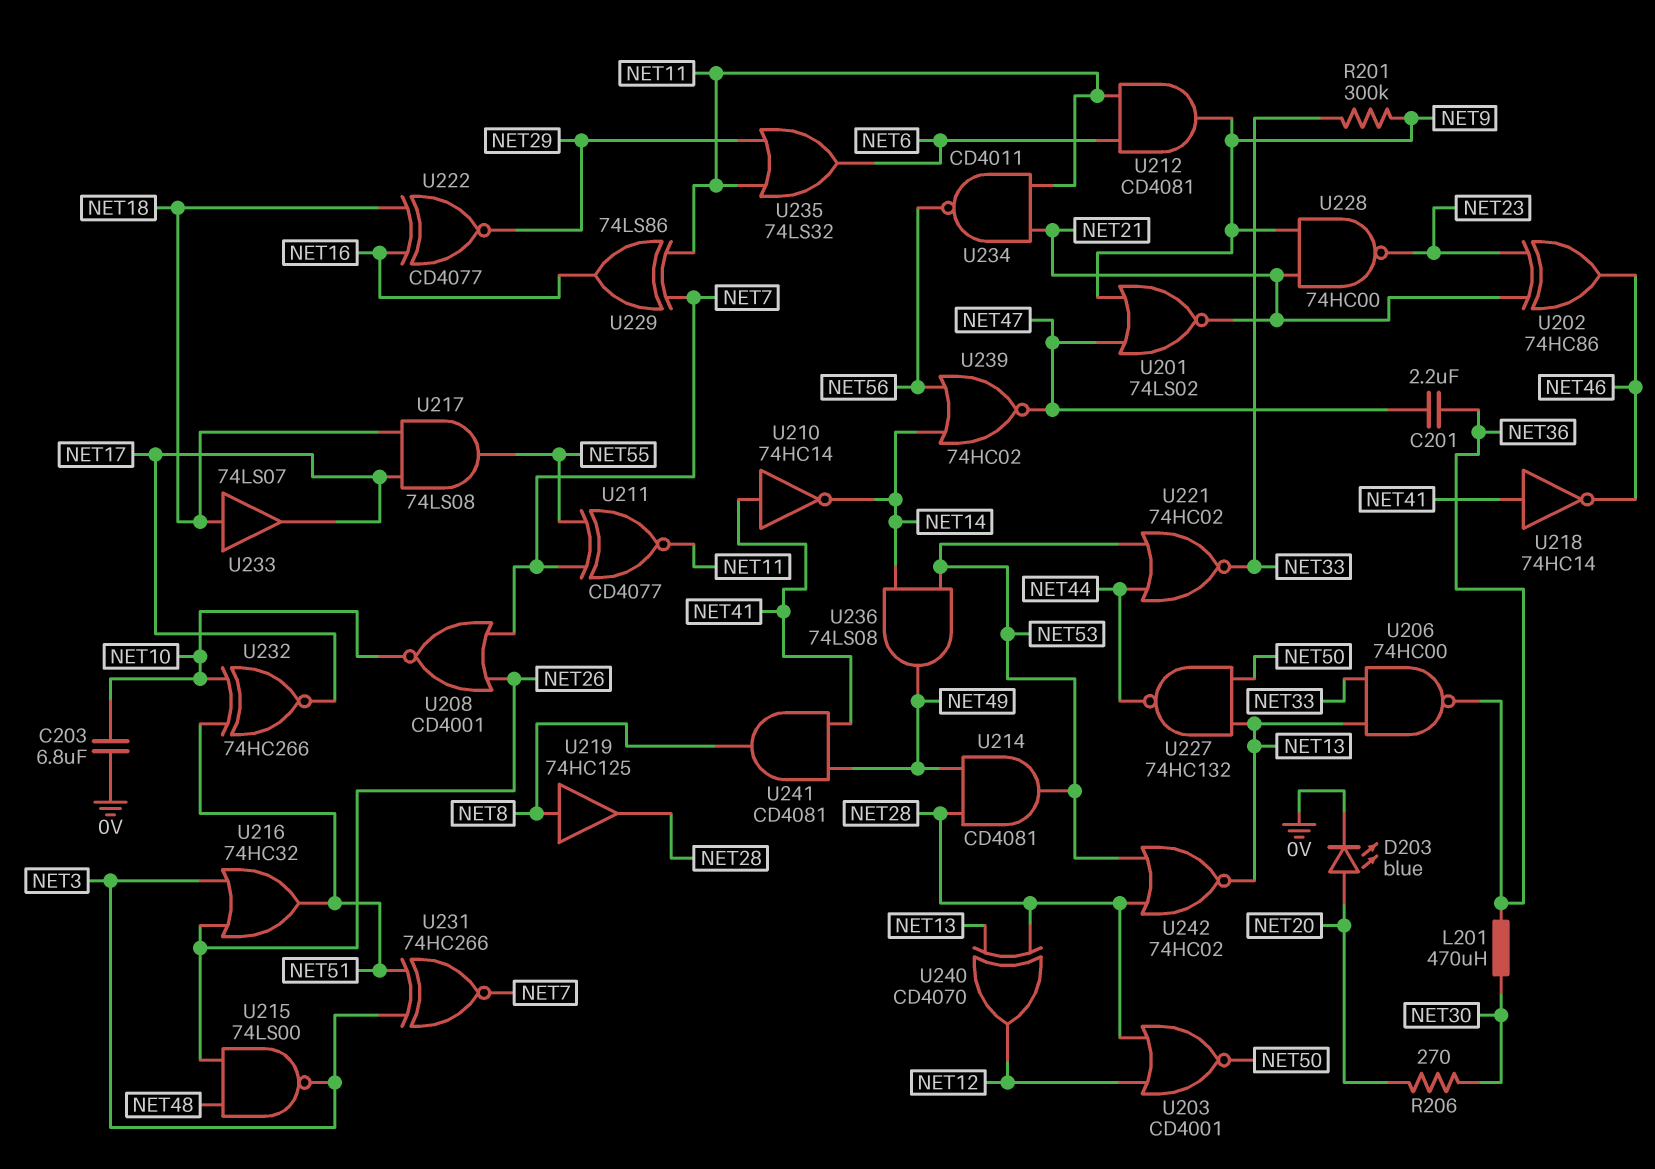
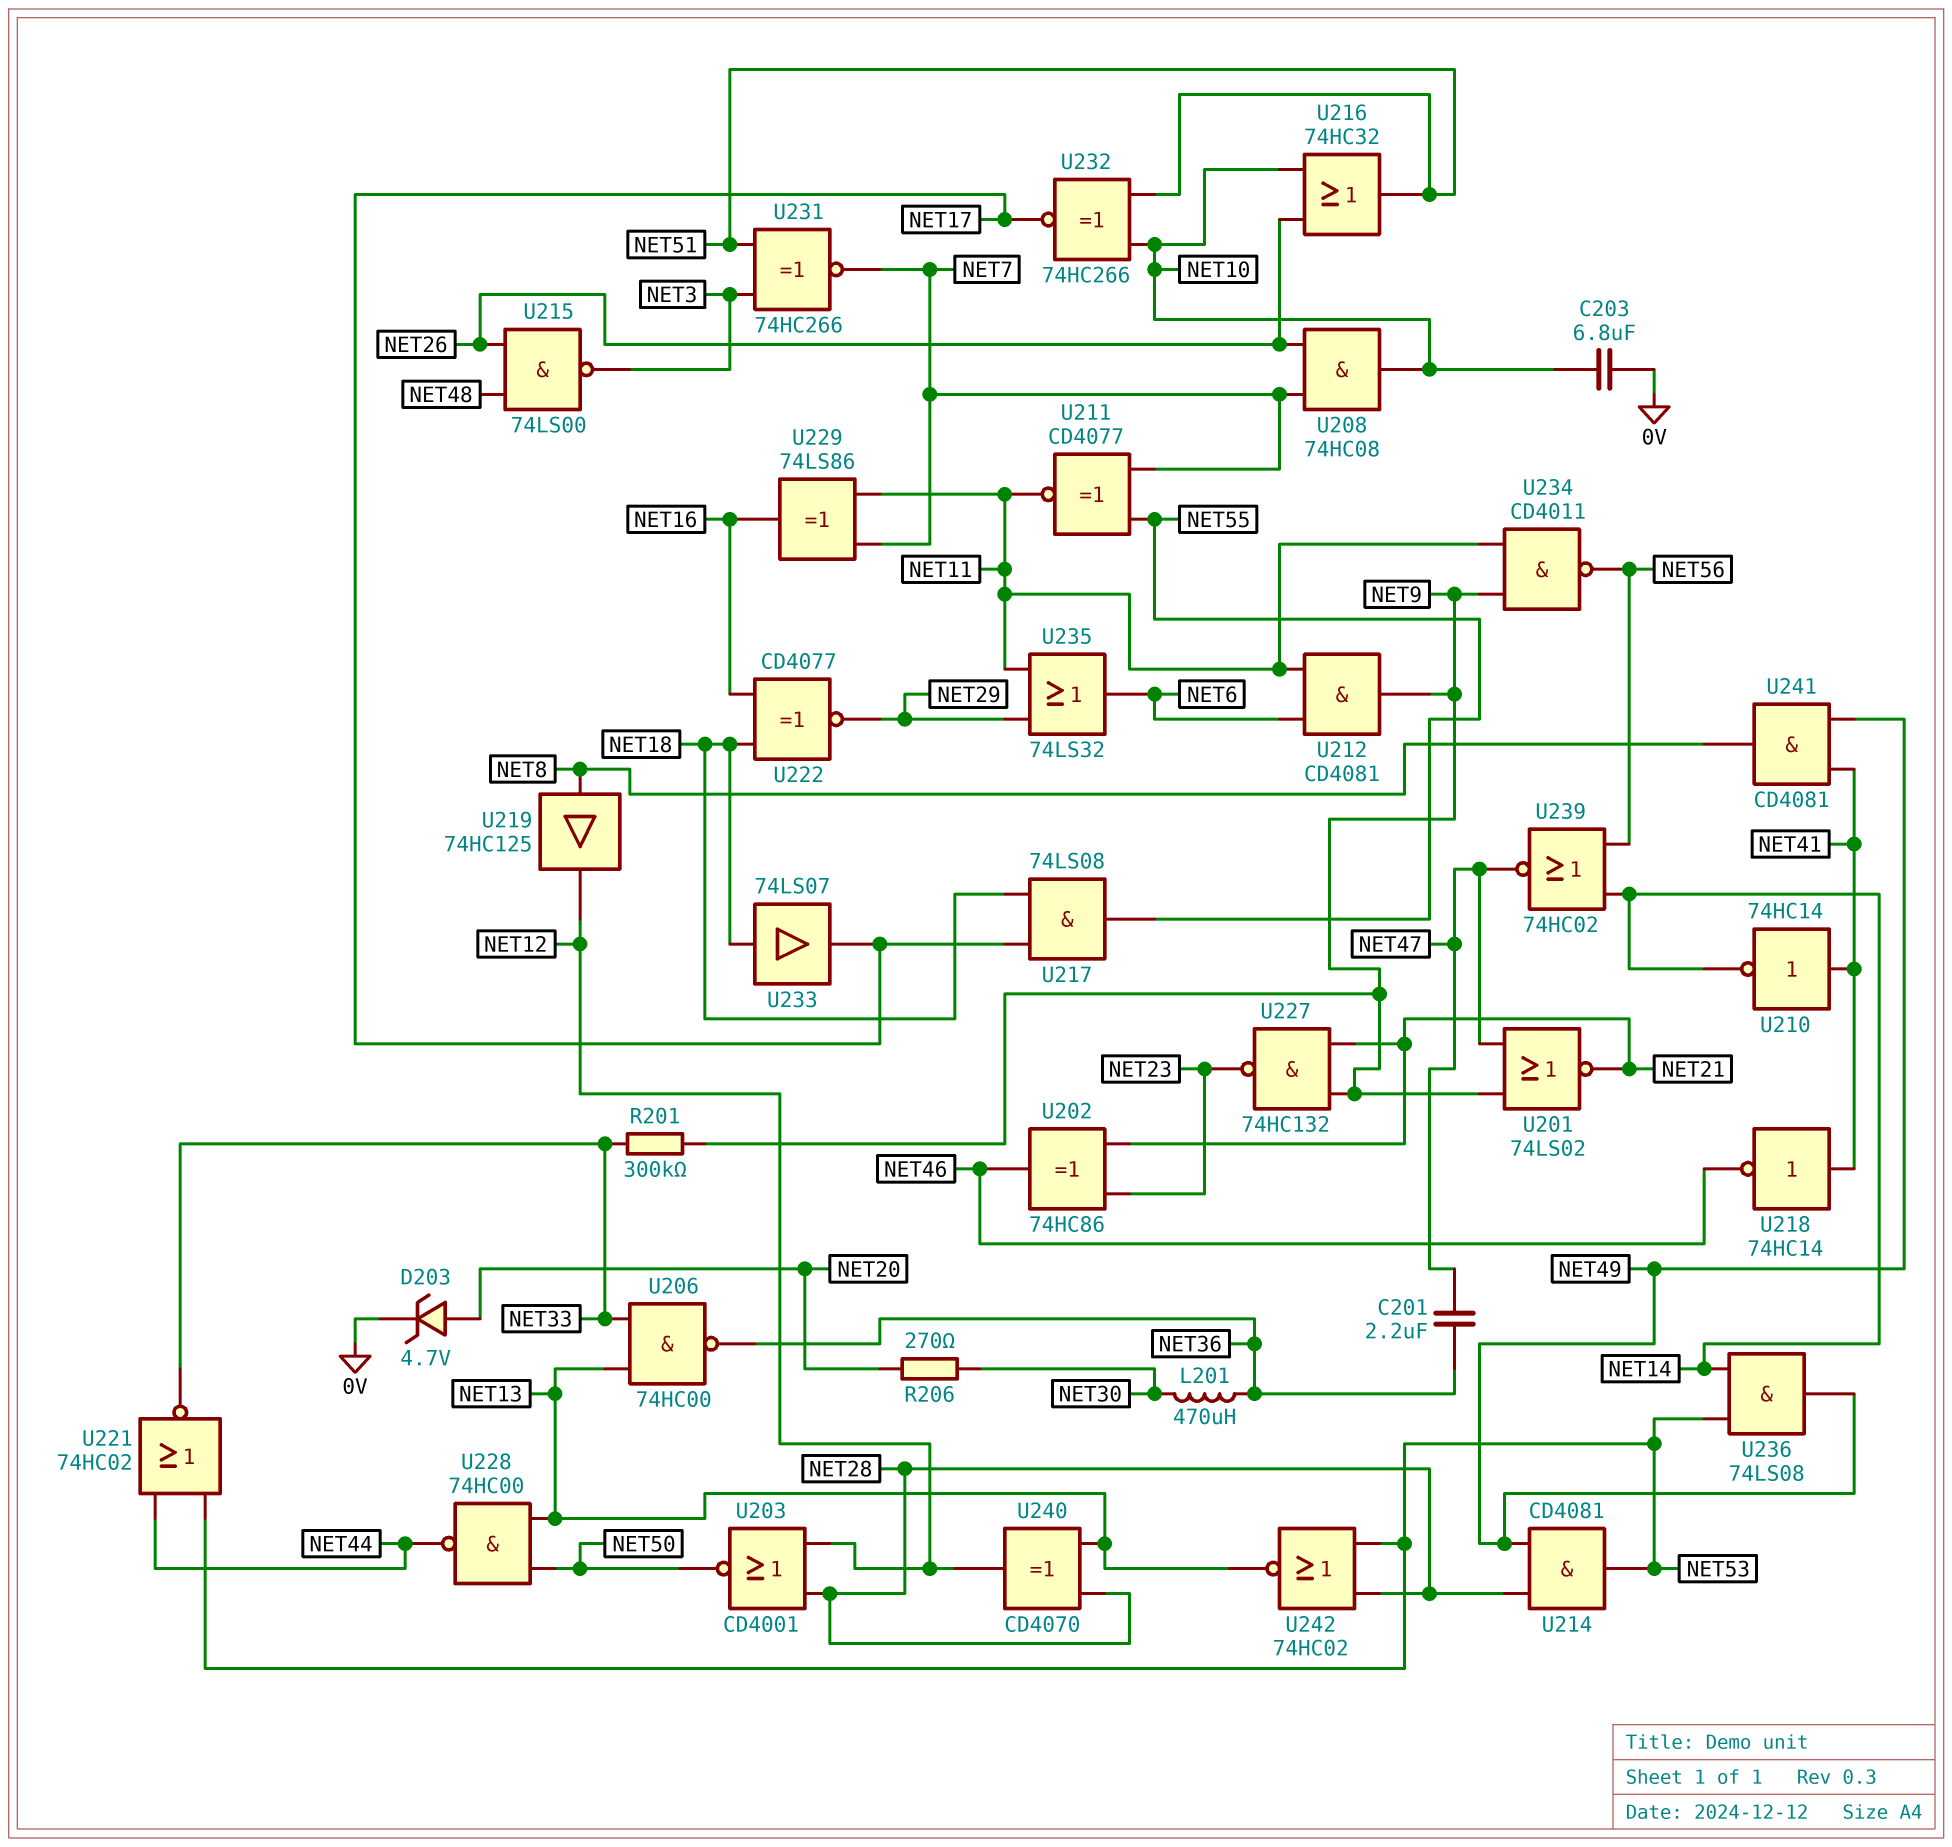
D203: LED blue (A NET20, K 0V) -> zener 4.7V (A NET20, K 0V)
U208: NOR CD4001 (in NET7, in NET26, out NET10) -> AND 74HC08 (in NET7, in NET26, out NET10)
U216: OR 74HC32 (in NET3, in NET26, out NET51) -> OR 74HC32 (in NET10, in NET26, out NET51)
U219: buffer 74HC125 (in NET8, out NET28) -> buffer 74HC125 (in NET8, out NET12)
U227: NAND 74HC132 (in NET13, in NET50, out NET44) -> NAND 74HC132 (in NET9, in NET21, out NET23)
U228: NAND 74HC00 (in NET9, in NET21, out NET23) -> NAND 74HC00 (in NET13, in NET50, out NET44)
U234: NAND CD4011 (in NET11, in NET21, out NET56) -> NAND CD4011 (in NET9, in NET11, out NET56)

